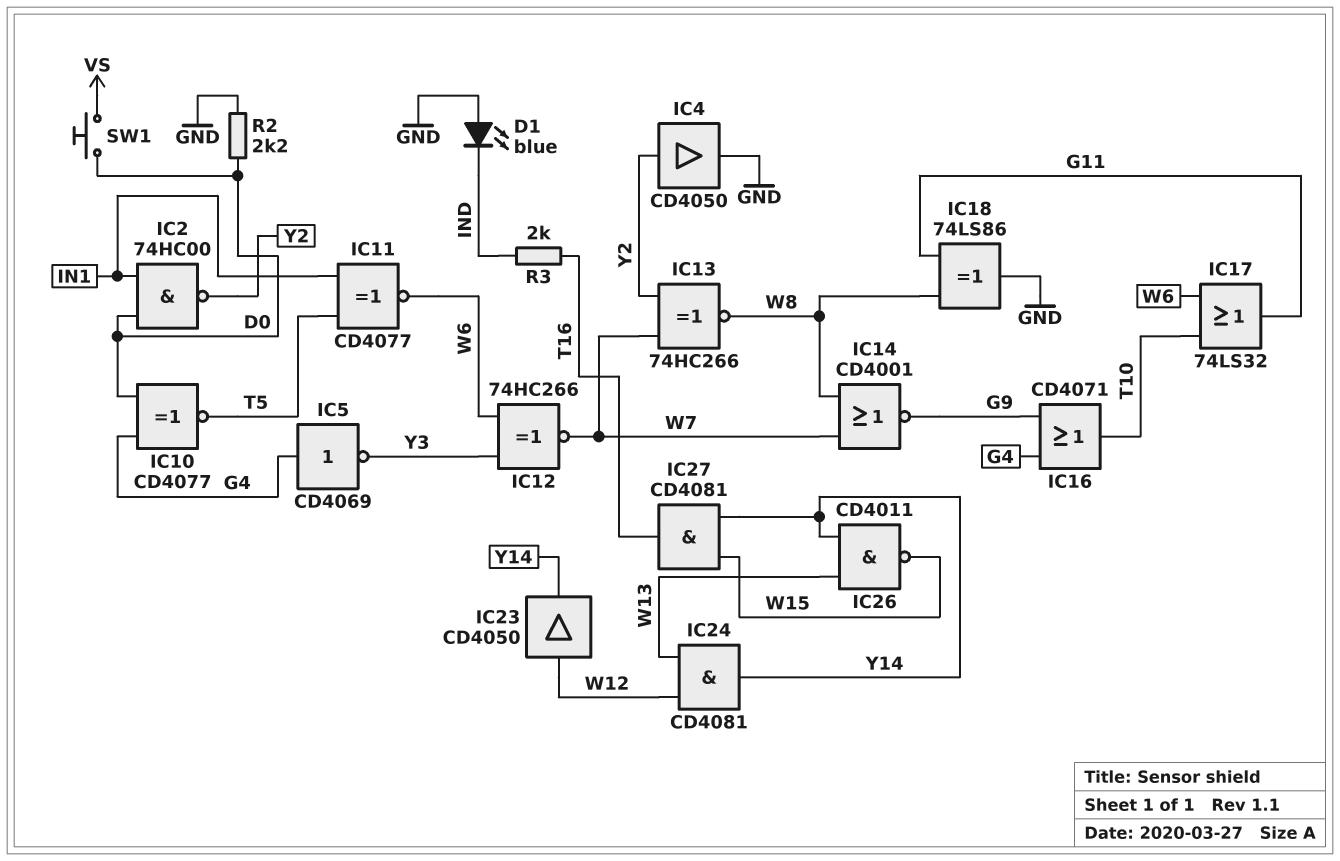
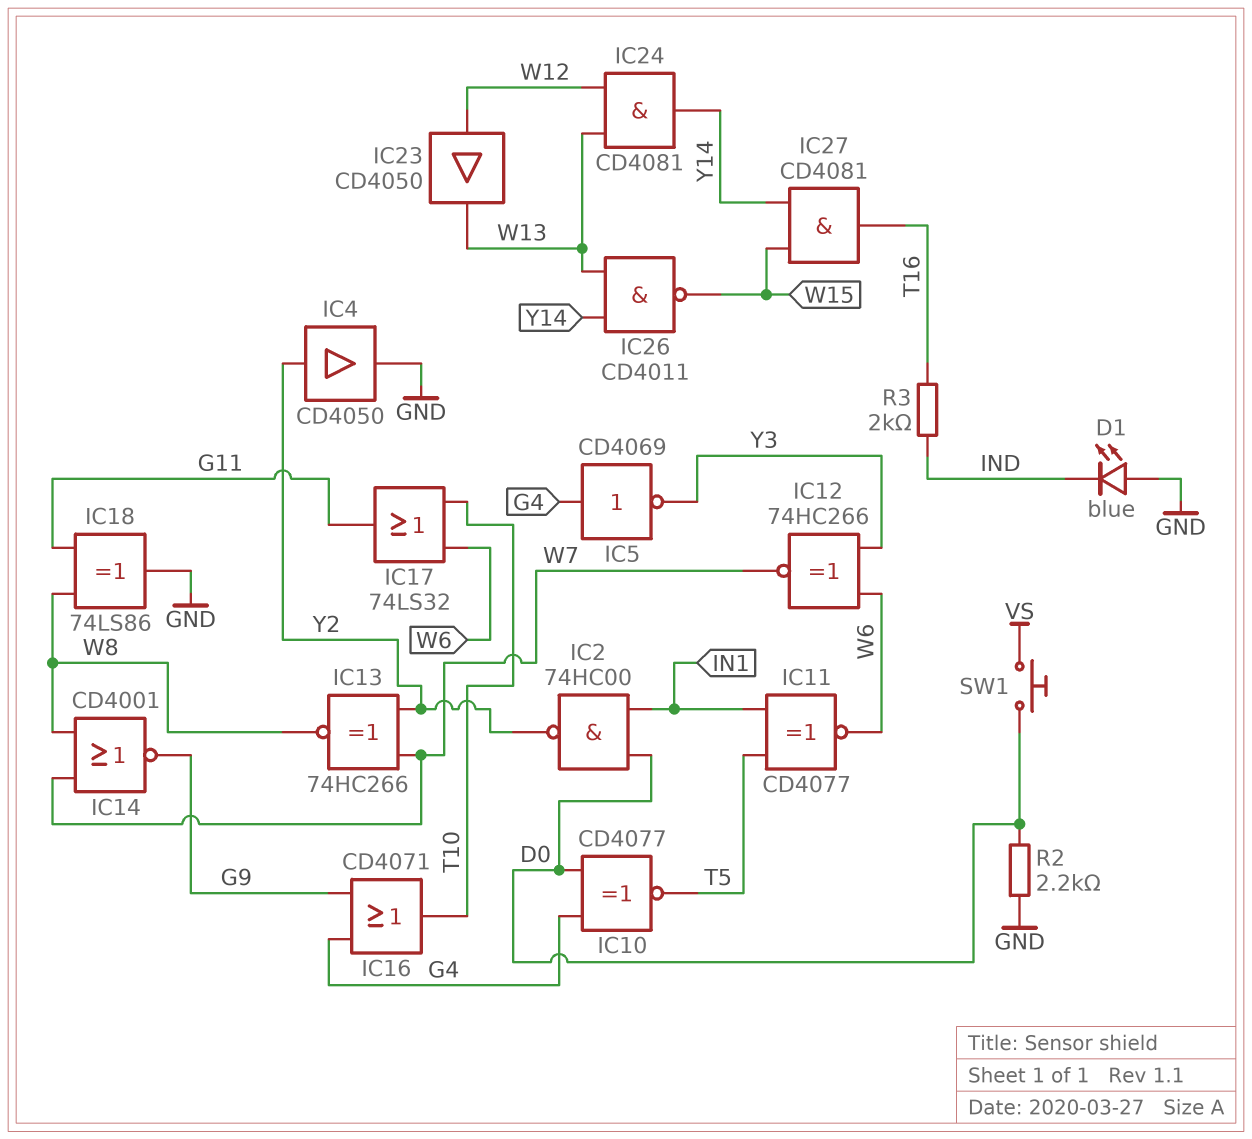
IC23: buffer CD4050 (in W12, out Y14) -> buffer CD4050 (in W12, out W13)

